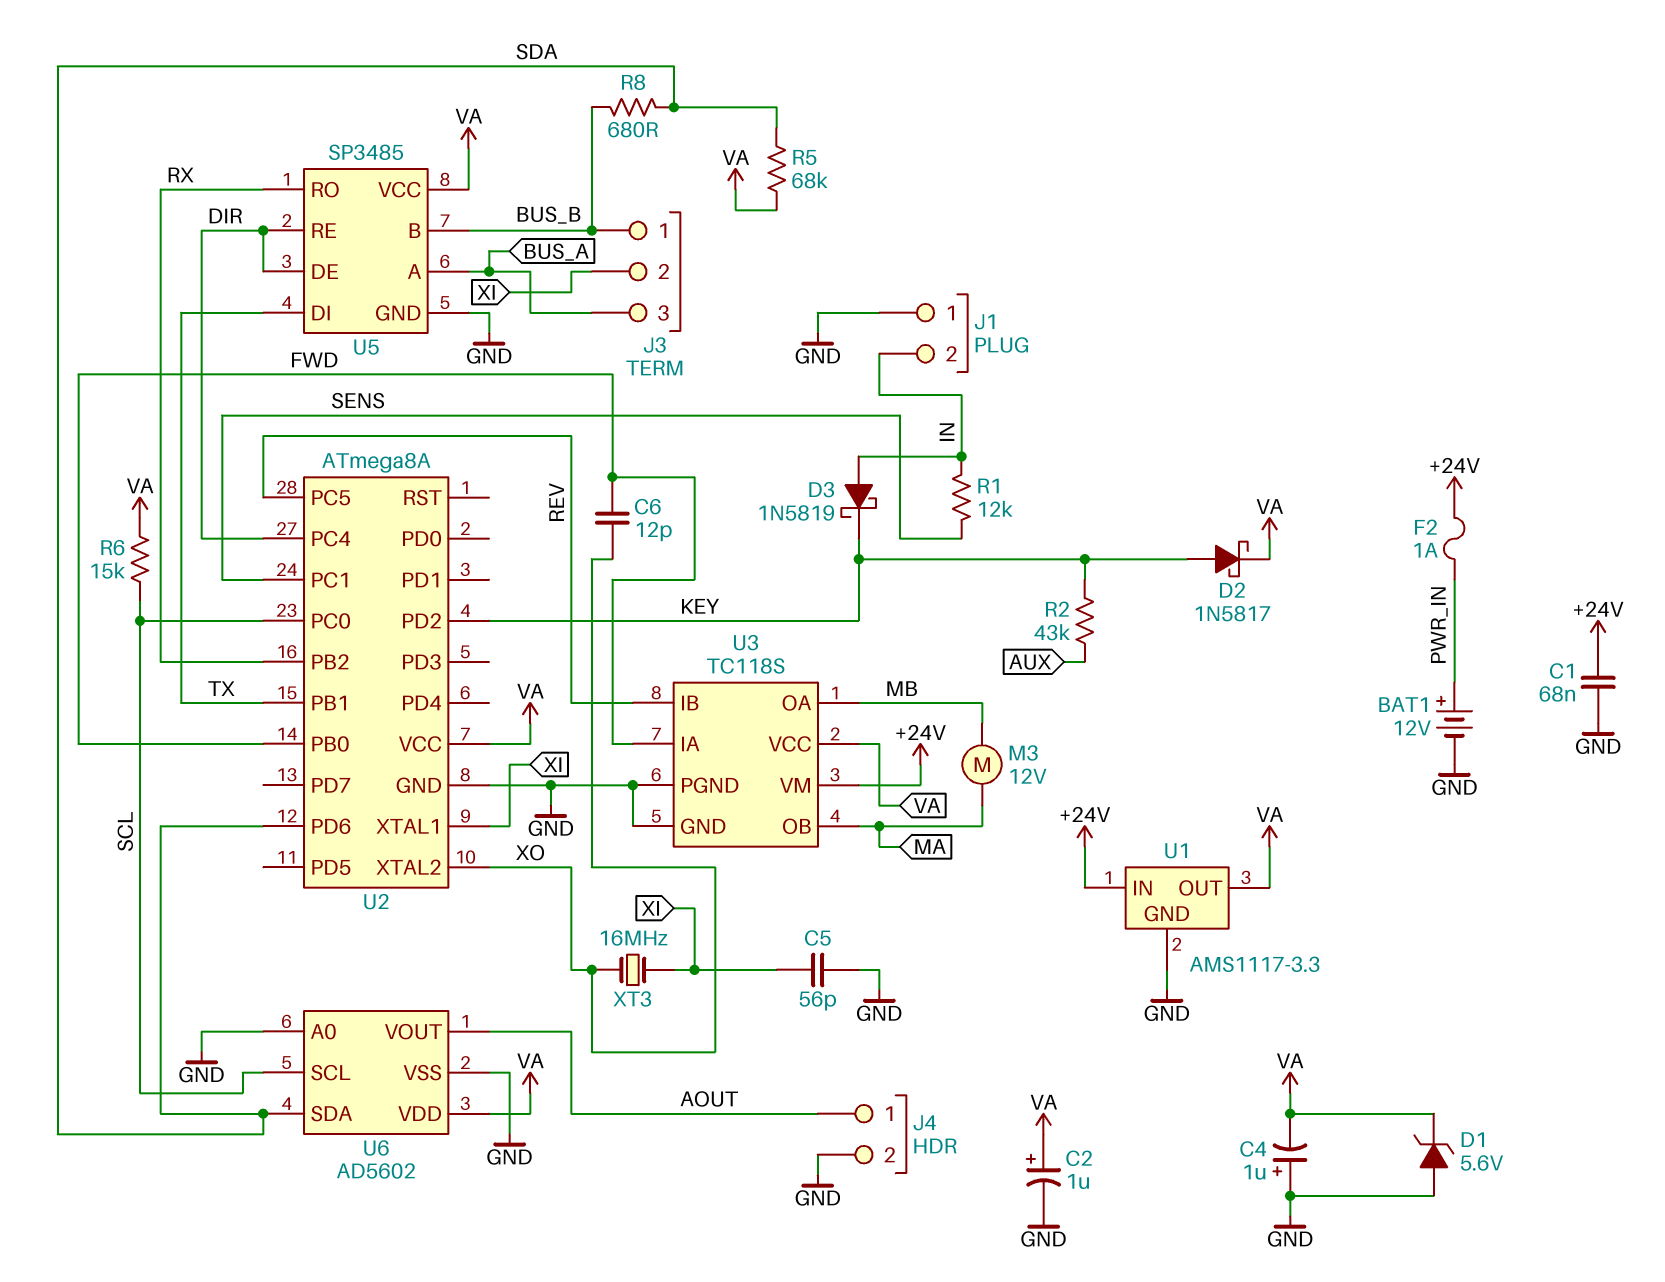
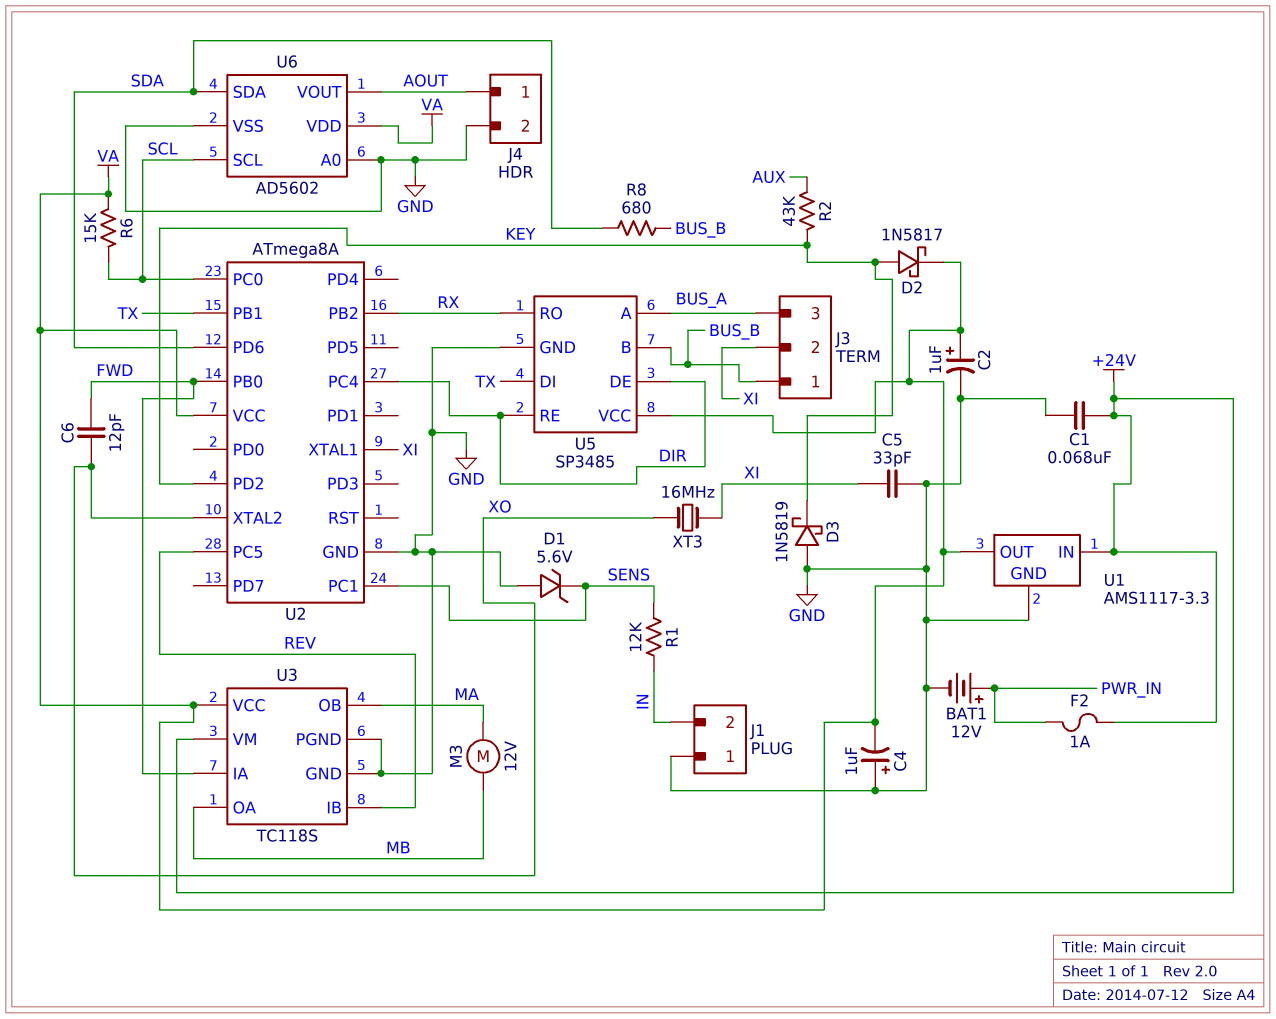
C5: 56pF (GND, XI) -> 33pF (GND, XI)
D1: zener 5.6V (A GND, K VA) -> zener 5.6V (A GND, K SENS)
D3: schottky 1N5819 (A IN, K KEY) -> schottky 1N5819 (A GND, K KEY)
R5: 68k (SDA, VA) -> none

